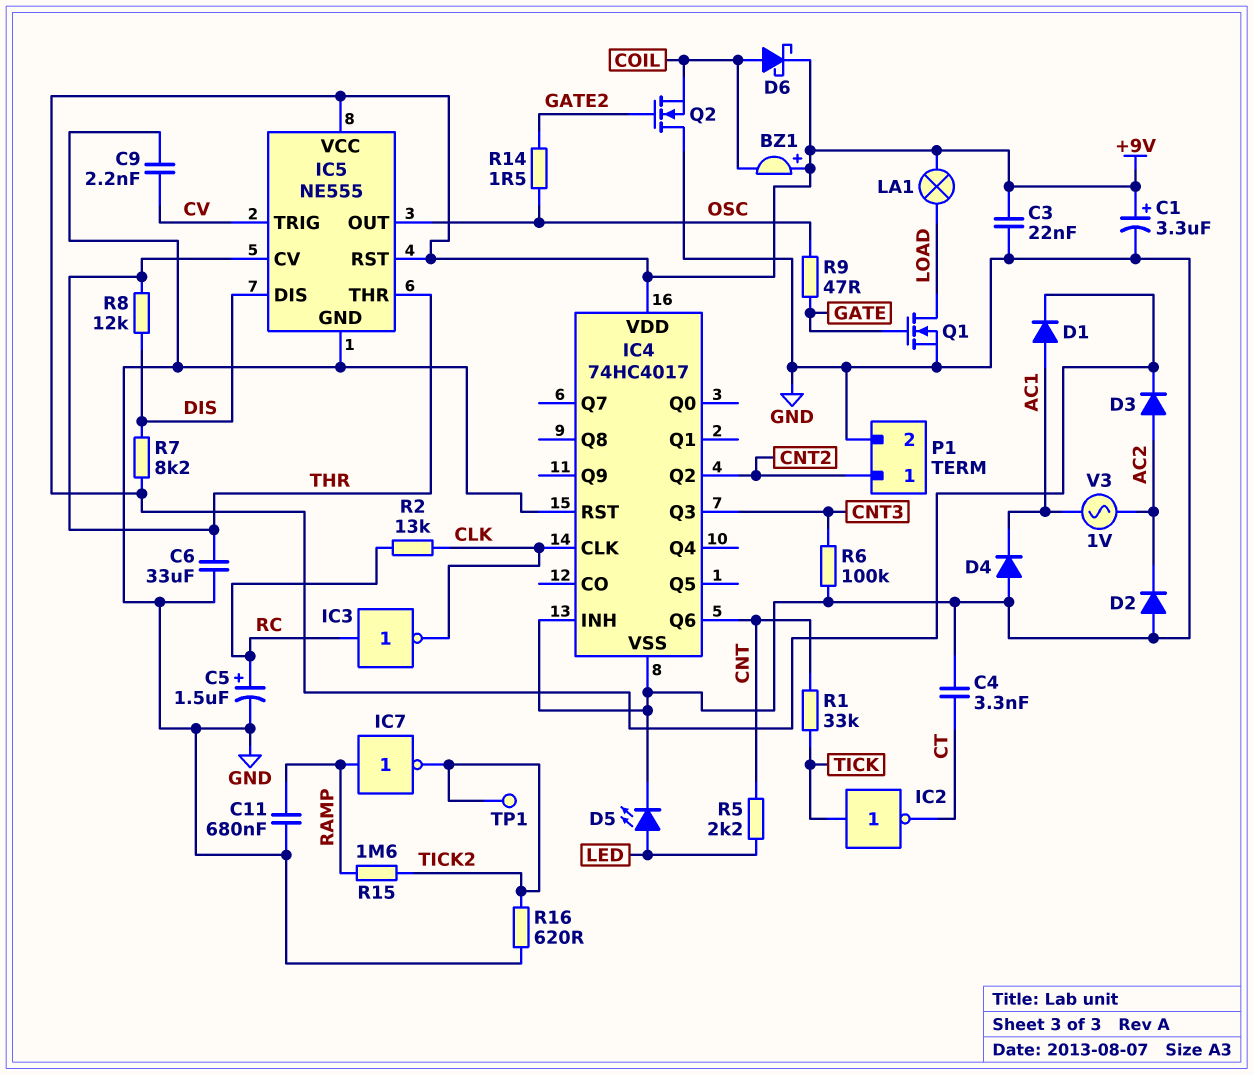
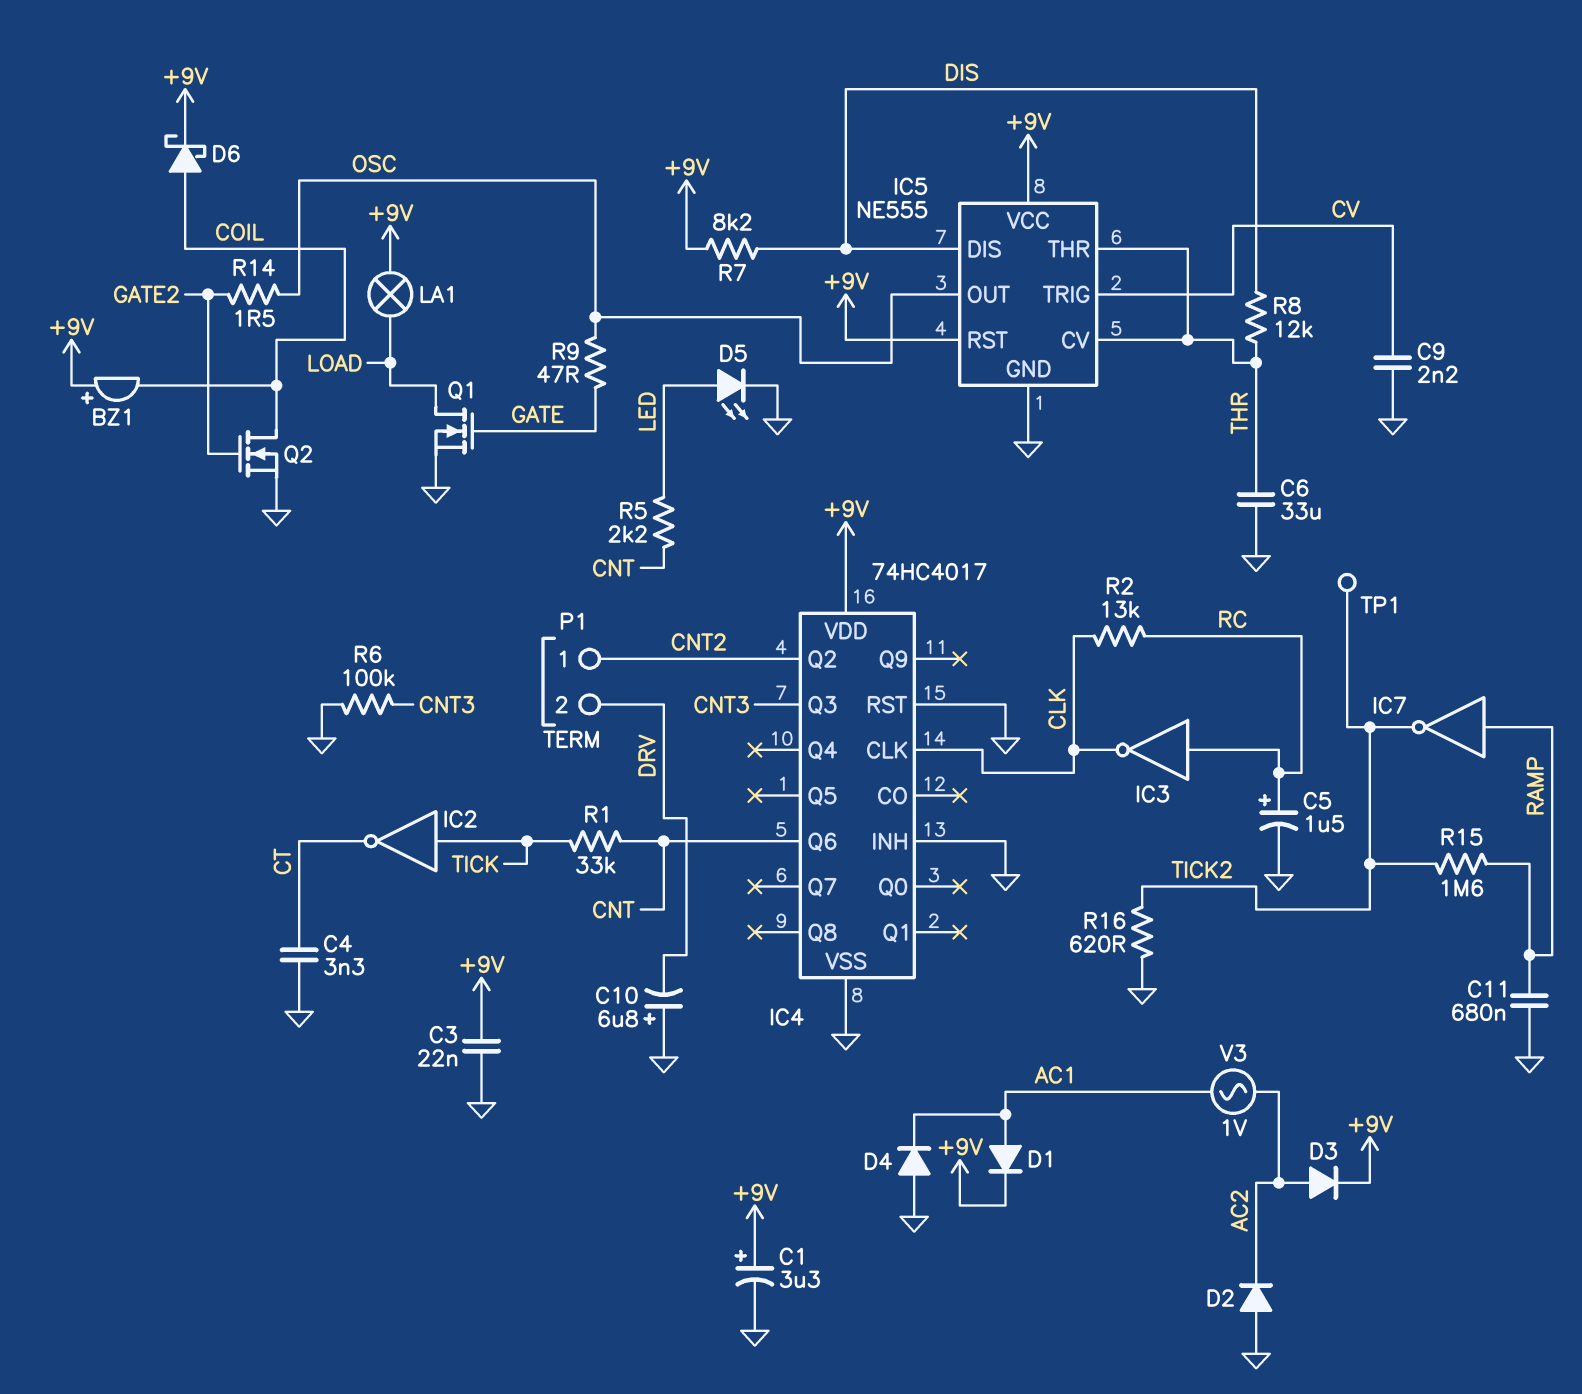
C10: none -> 6.8uF (plus GND, minus DRV)
P1 pin 2: GND -> DRV
Q2: NMOS (G GATE2, D GND, S COIL) -> NMOS (G GATE2, D COIL, S GND)

